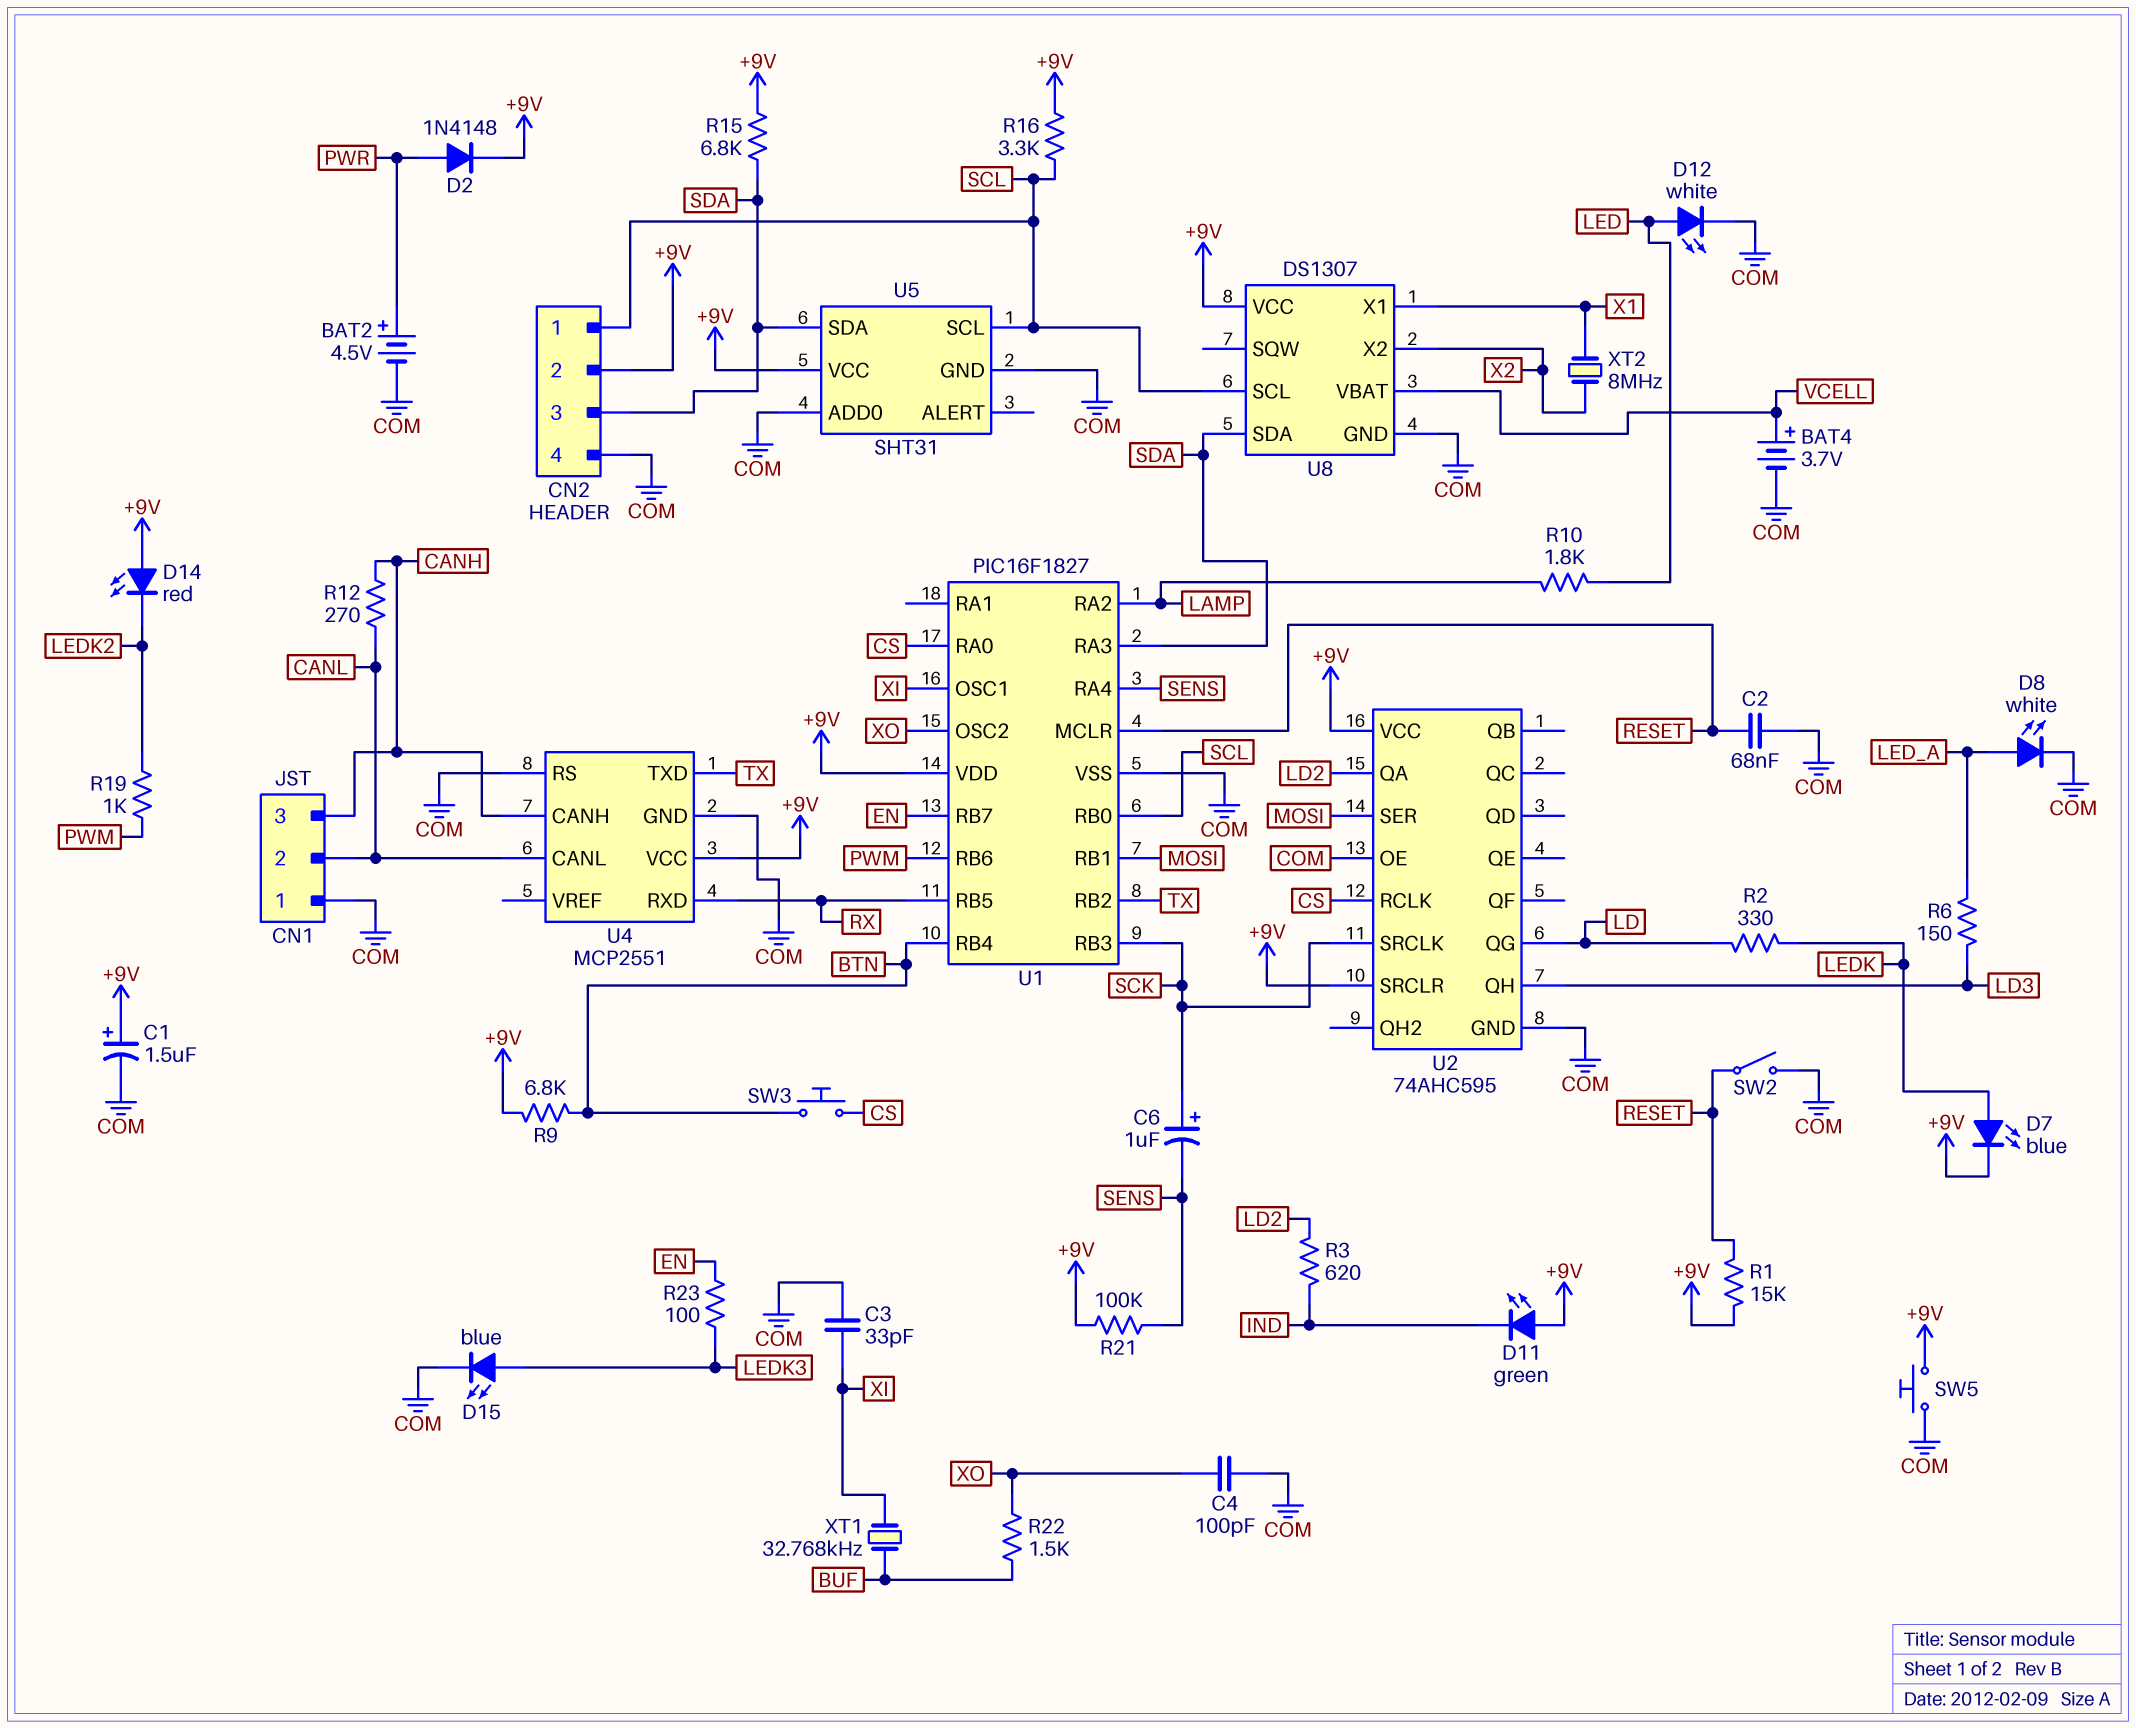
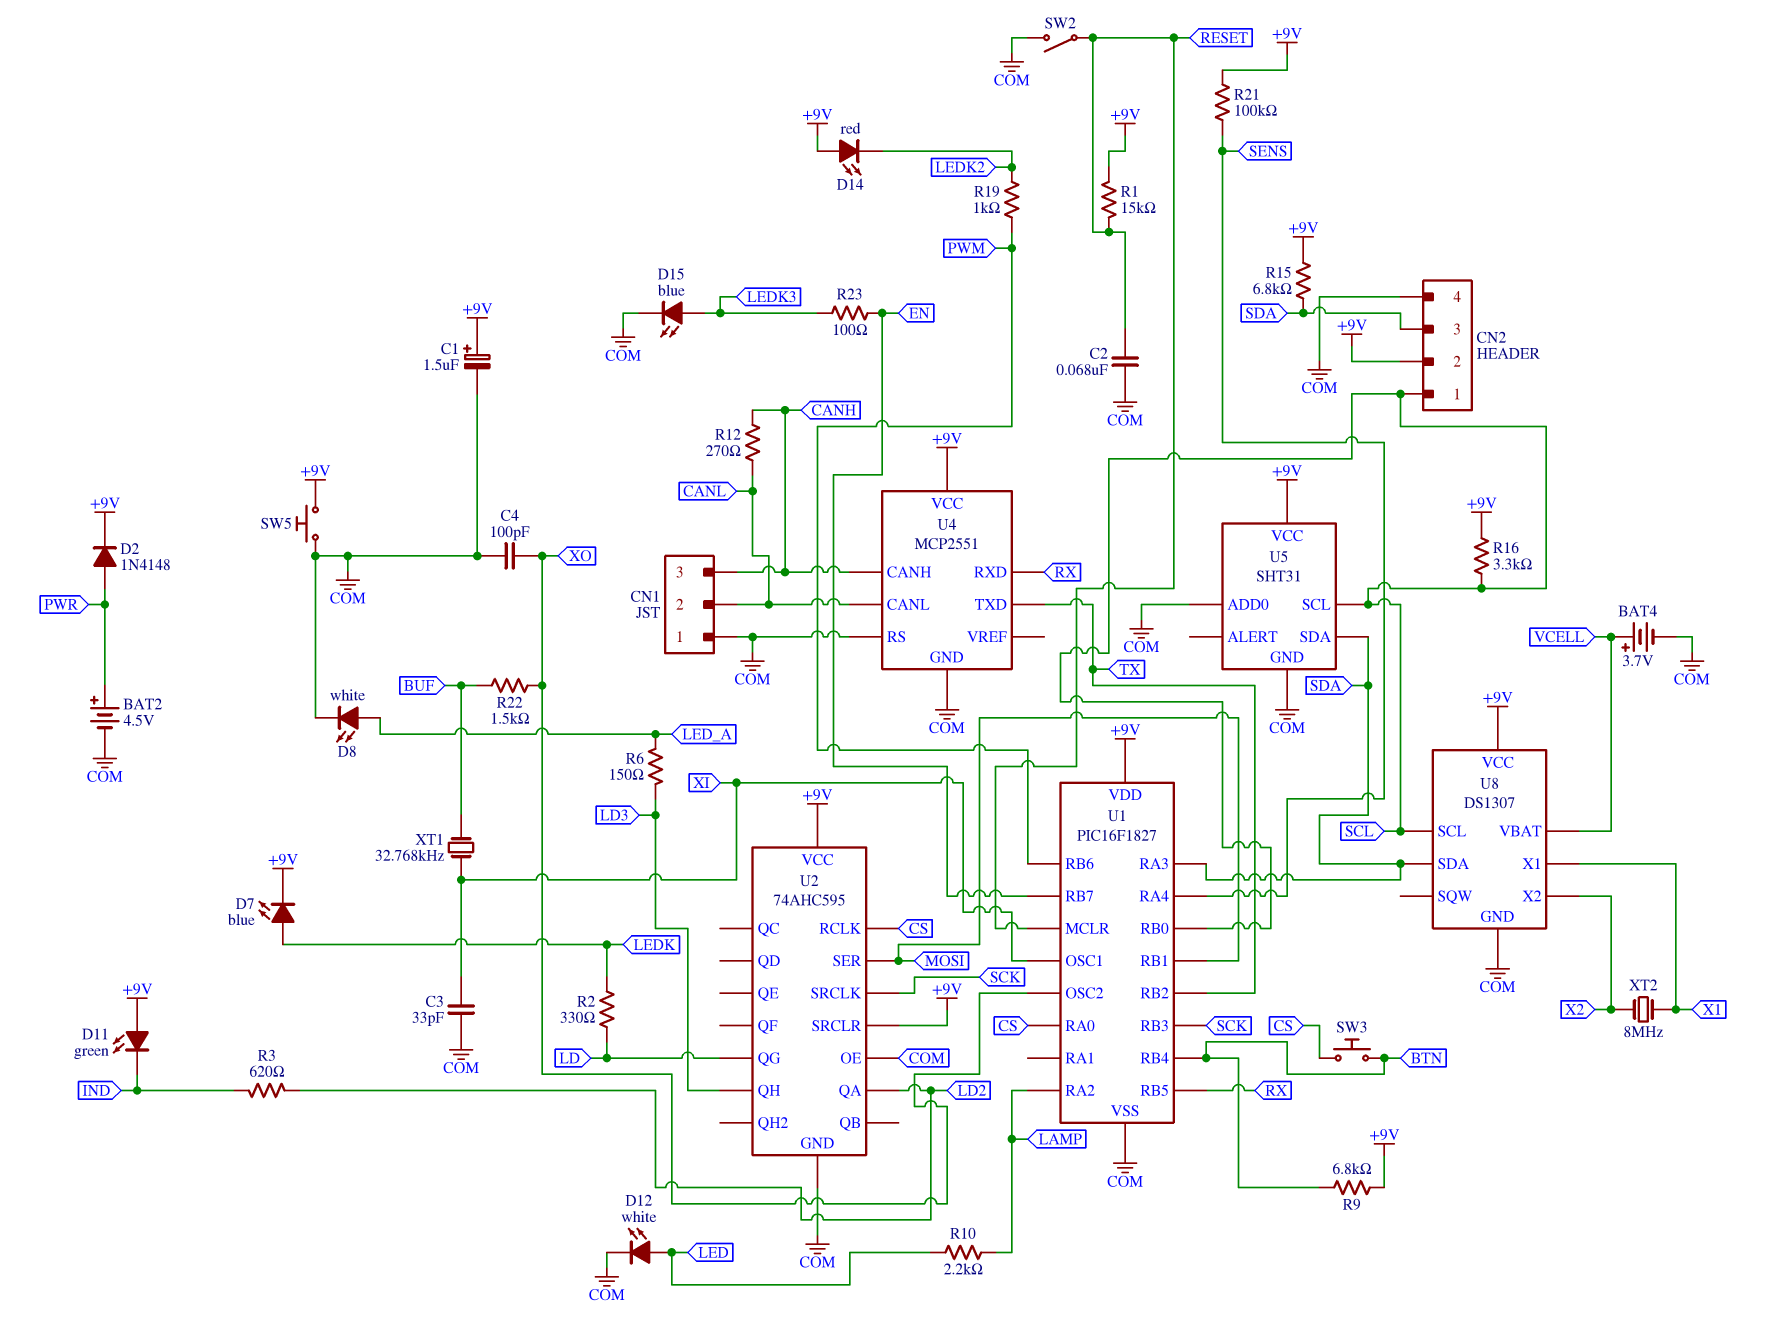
C6: 1uF (plus SCK, minus SENS) -> none
R10: 1.8k (LAMP, LED) -> 2.2k (LAMP, LED)

